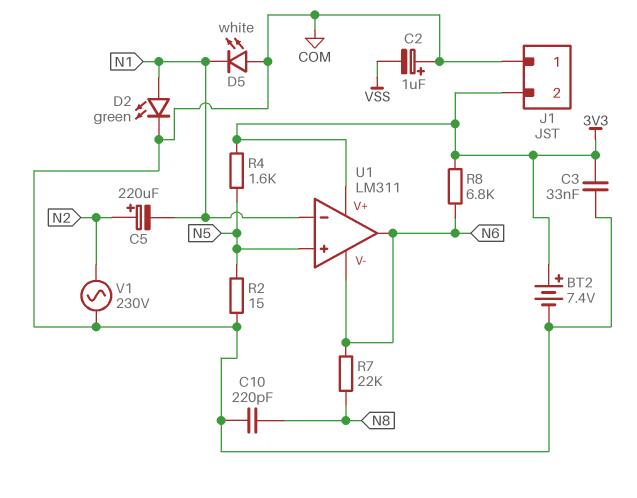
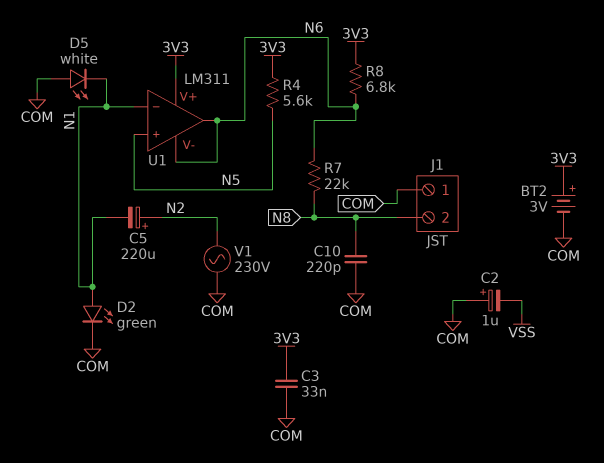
BT2: 7.4V (plus 3V3, minus COM) -> 3V (plus 3V3, minus COM)
J1 pin 2: 3V3 -> N8
R2: 15 (COM, N5) -> none
R4: 1.6k (3V3, N5) -> 5.6k (3V3, N5)

